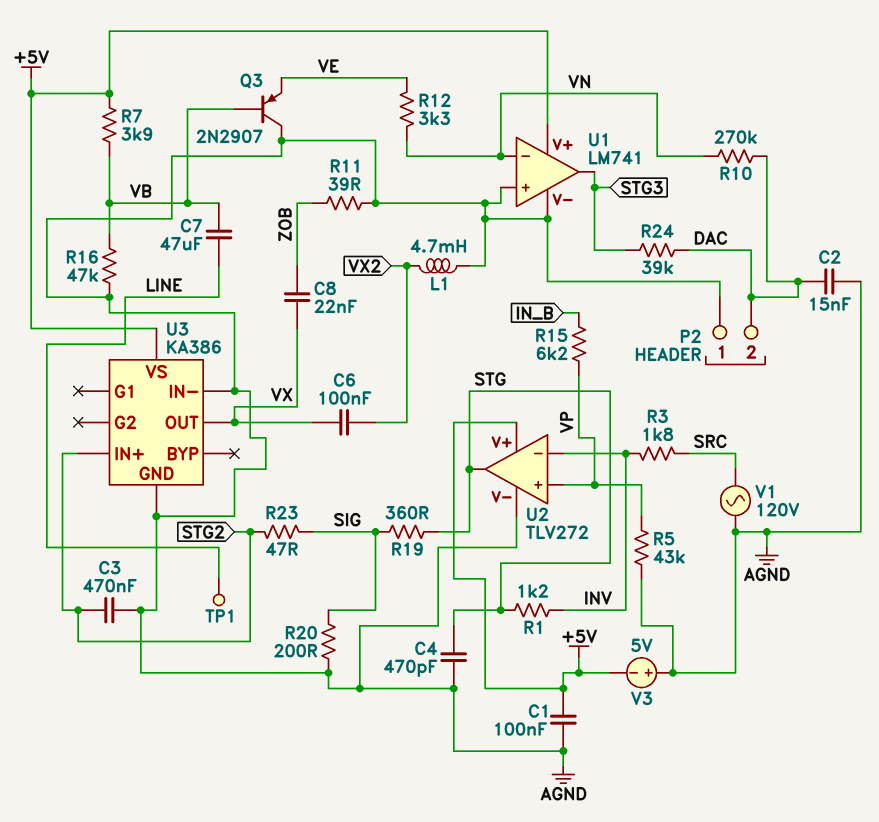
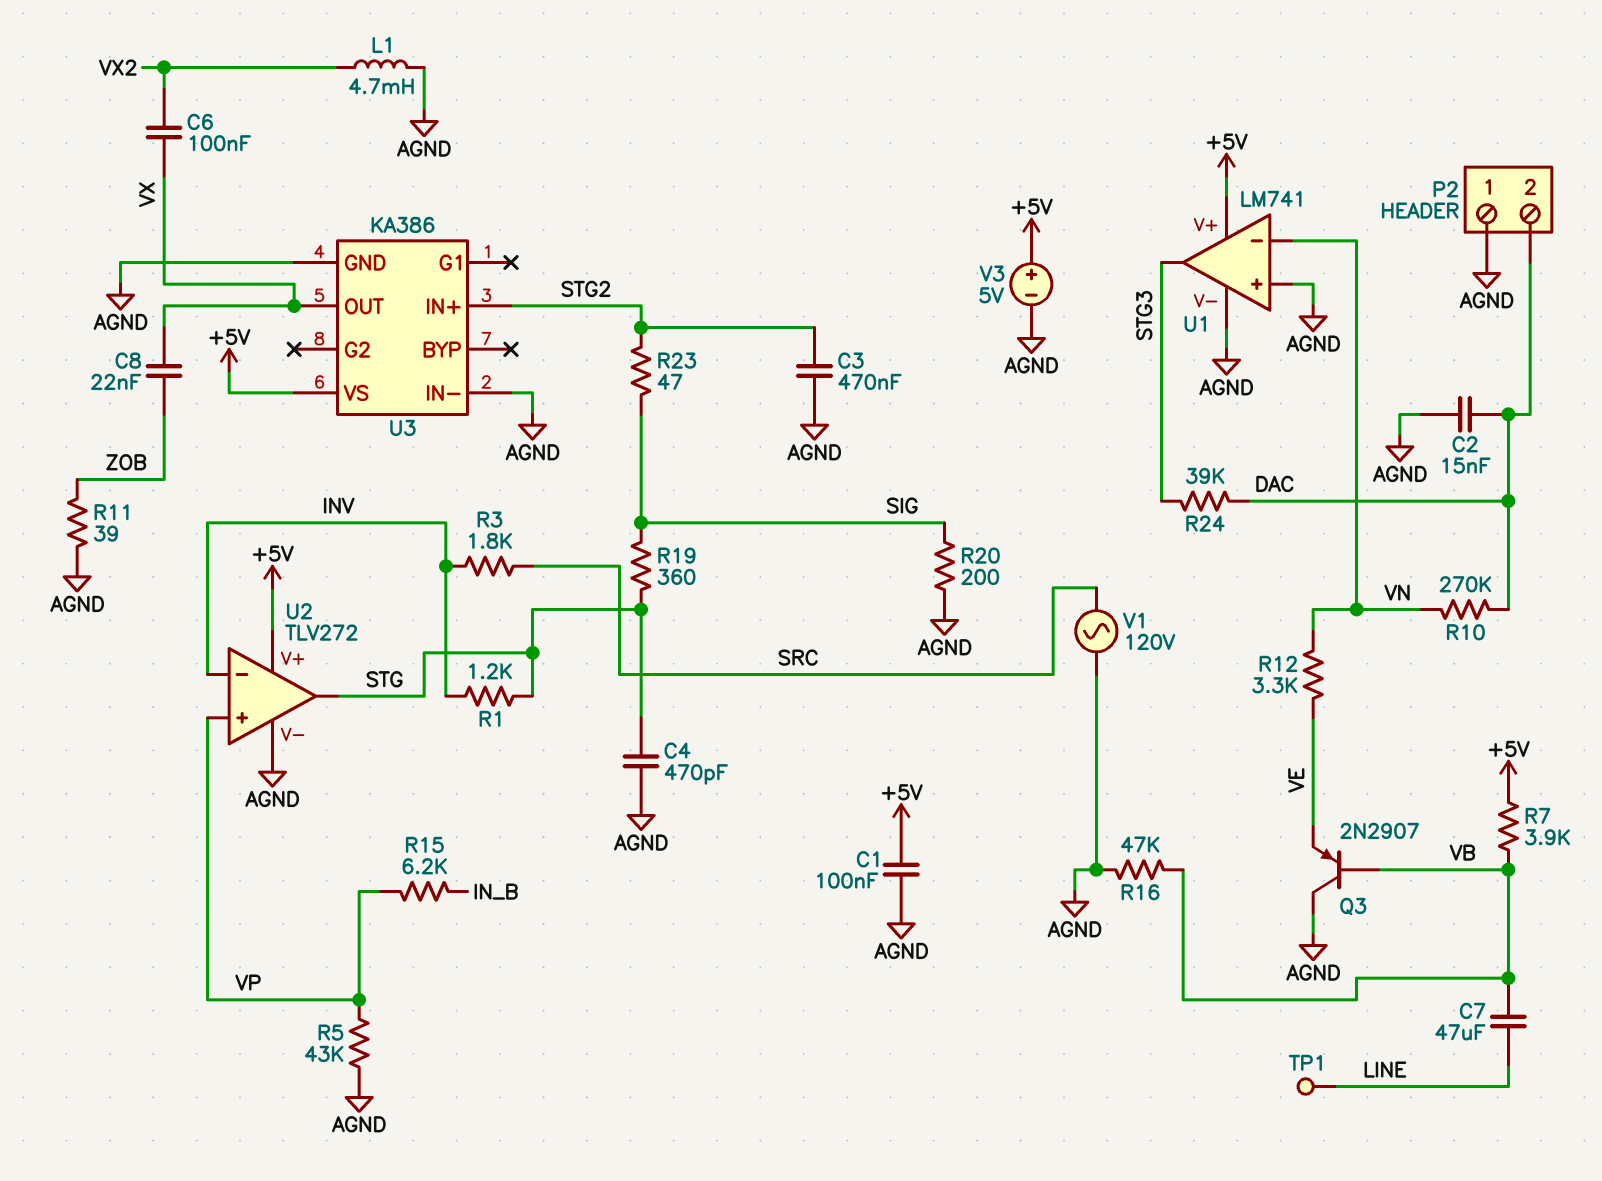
V3: 5V (plus AGND, minus +5V) -> 5V (plus +5V, minus AGND)

